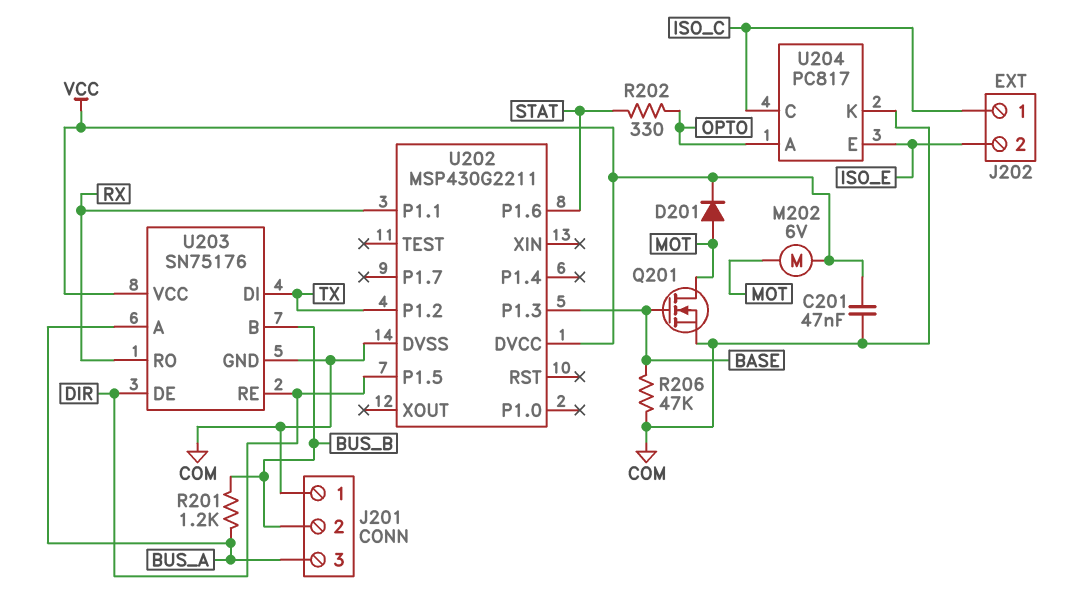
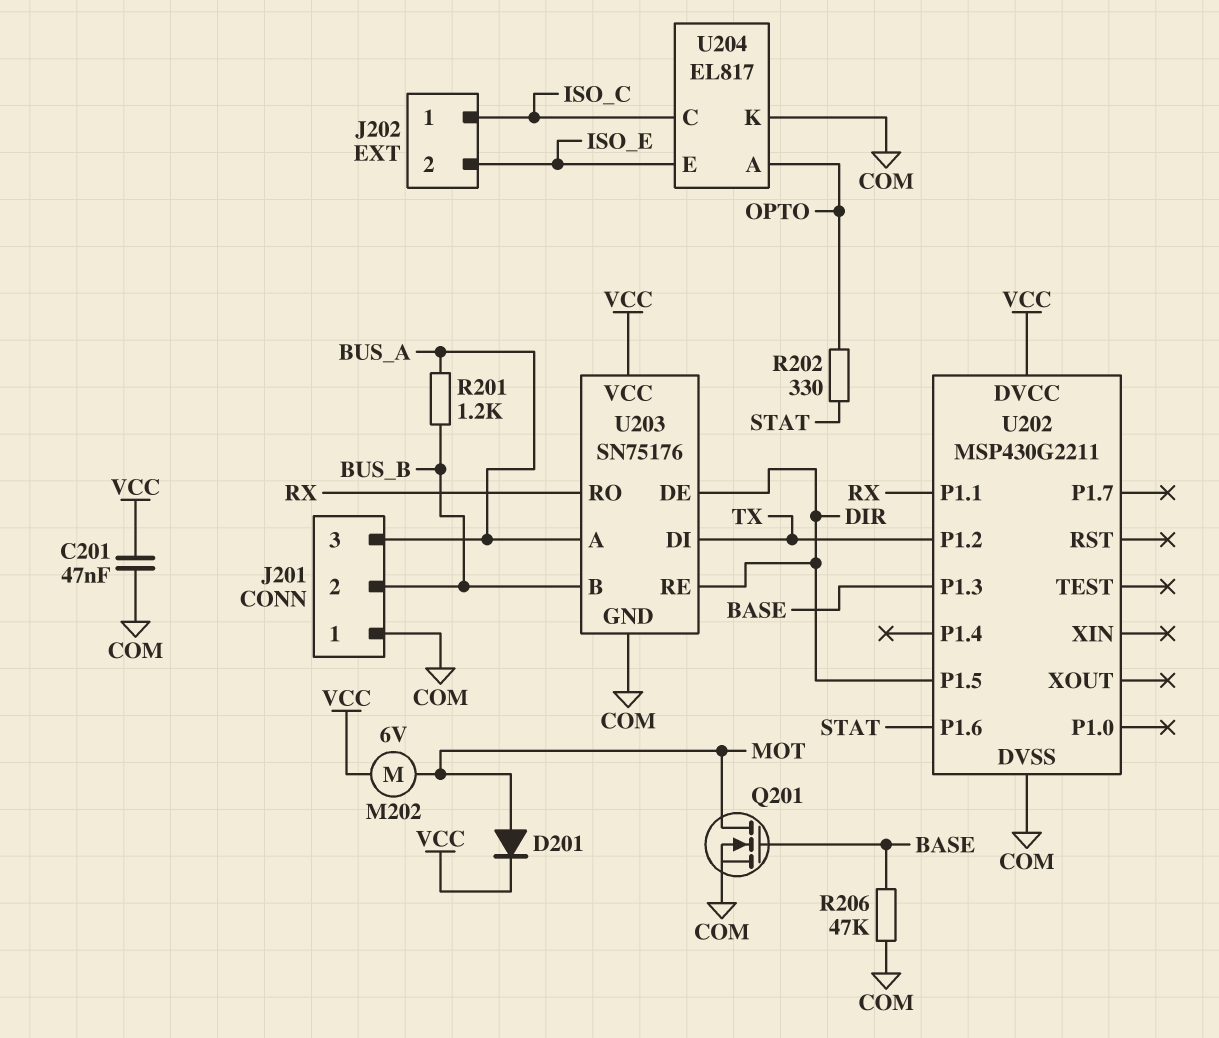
U204: PC817 -> EL817

